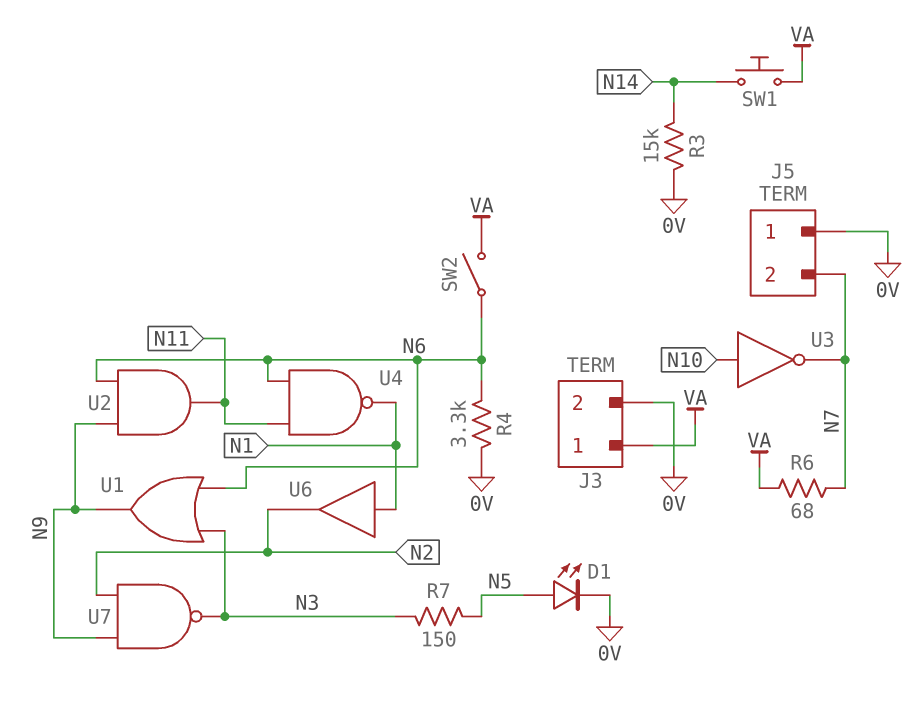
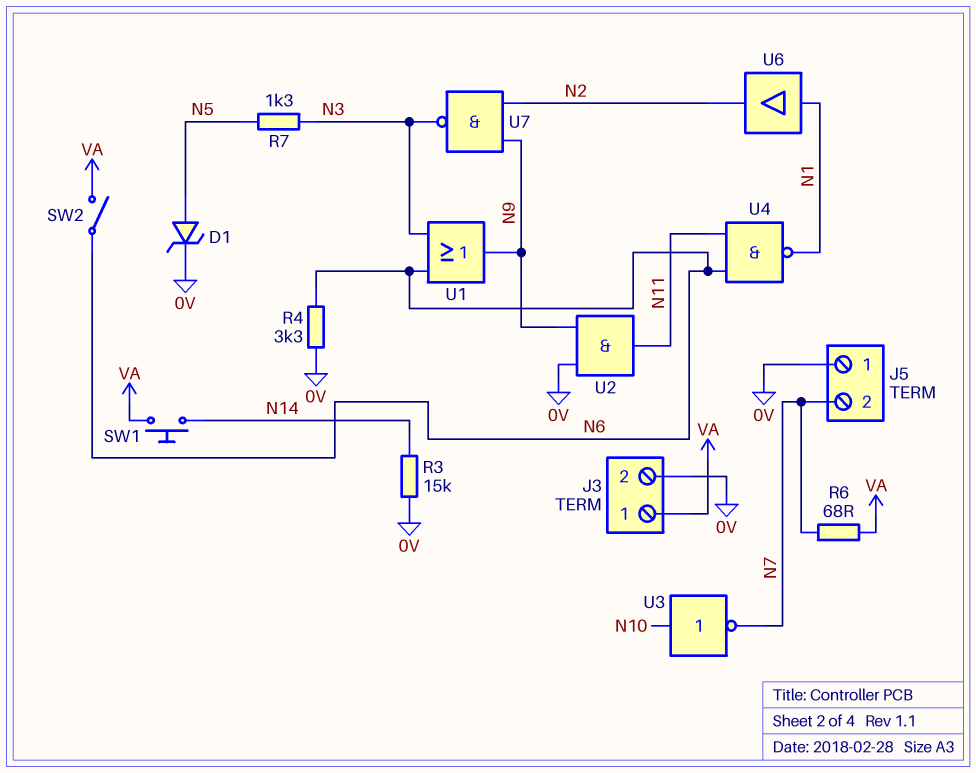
D1: LED (A N5, K 0V) -> zener (A N5, K 0V)
R7: 150 (N3, N5) -> 1.3k (N3, N5)
U2: AND (in N6, in N9, out N11) -> AND (in 0V, in N9, out N11)

